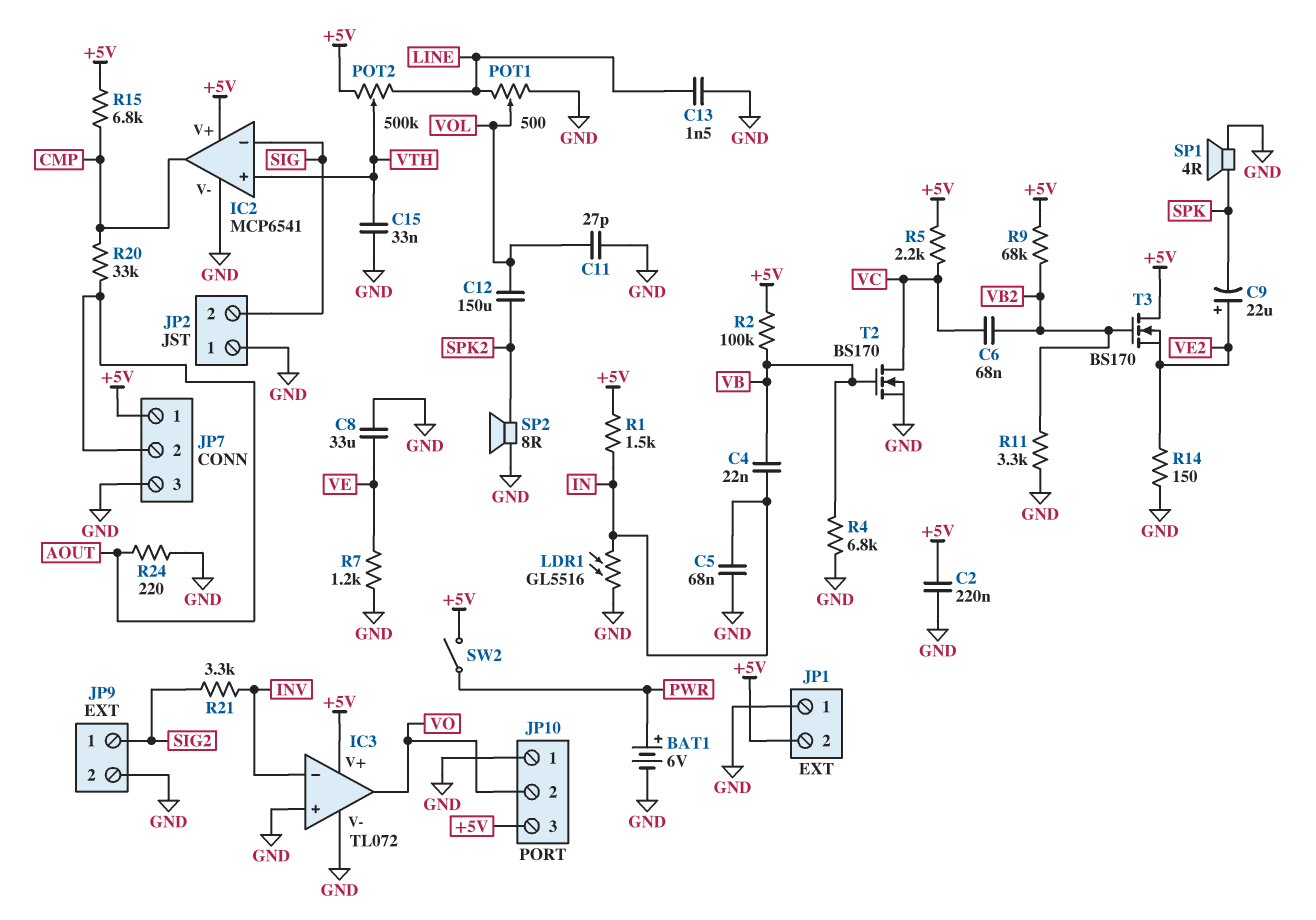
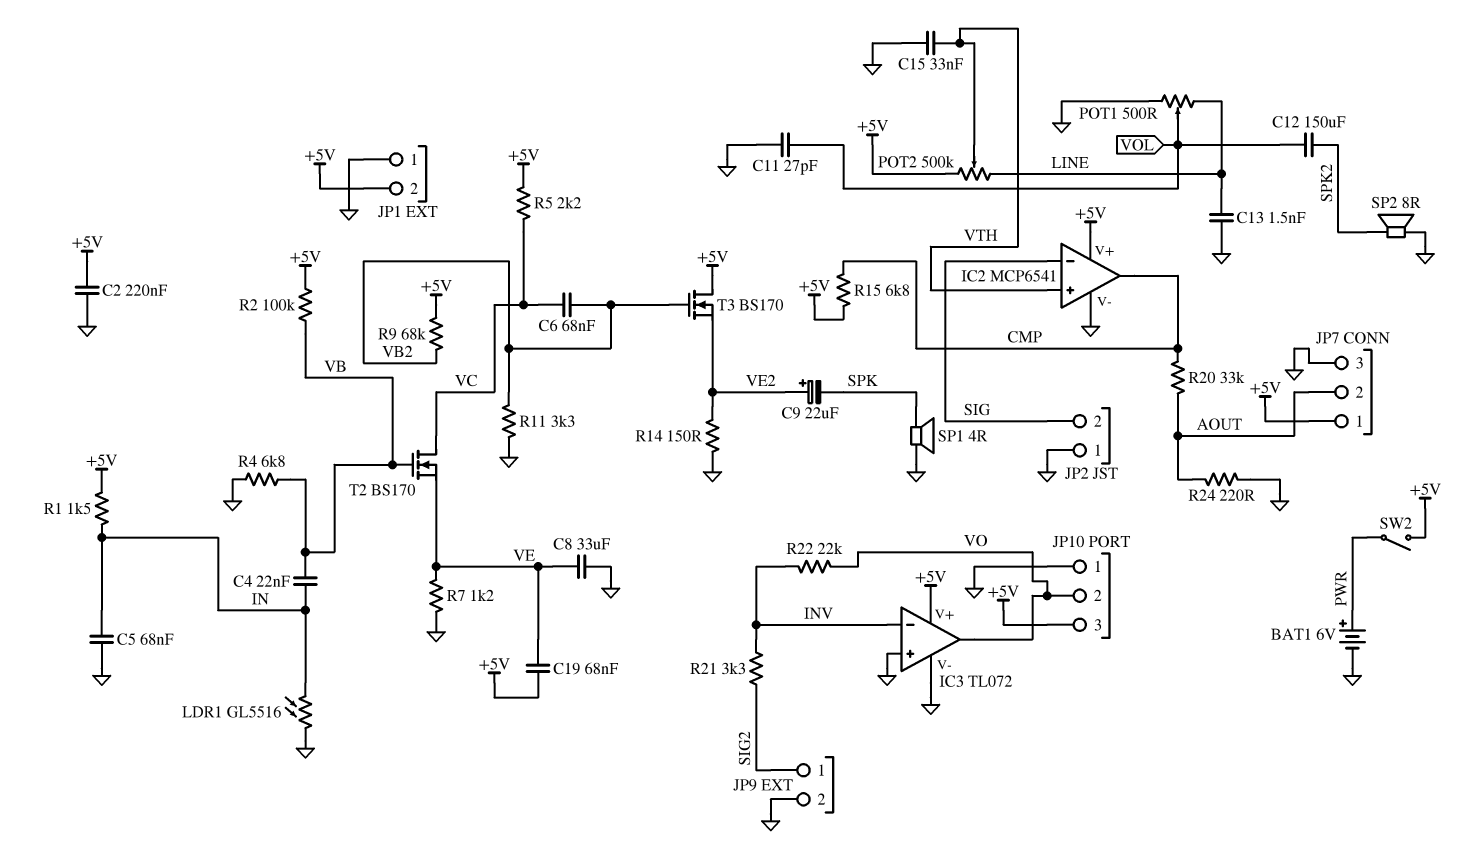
C19: none -> 68nF (+5V, VE)
R22: none -> 22k (INV, VO)
T2: NMOS BS170 (G VB, D VC, S GND) -> NMOS BS170 (G VB, D VC, S VE)

